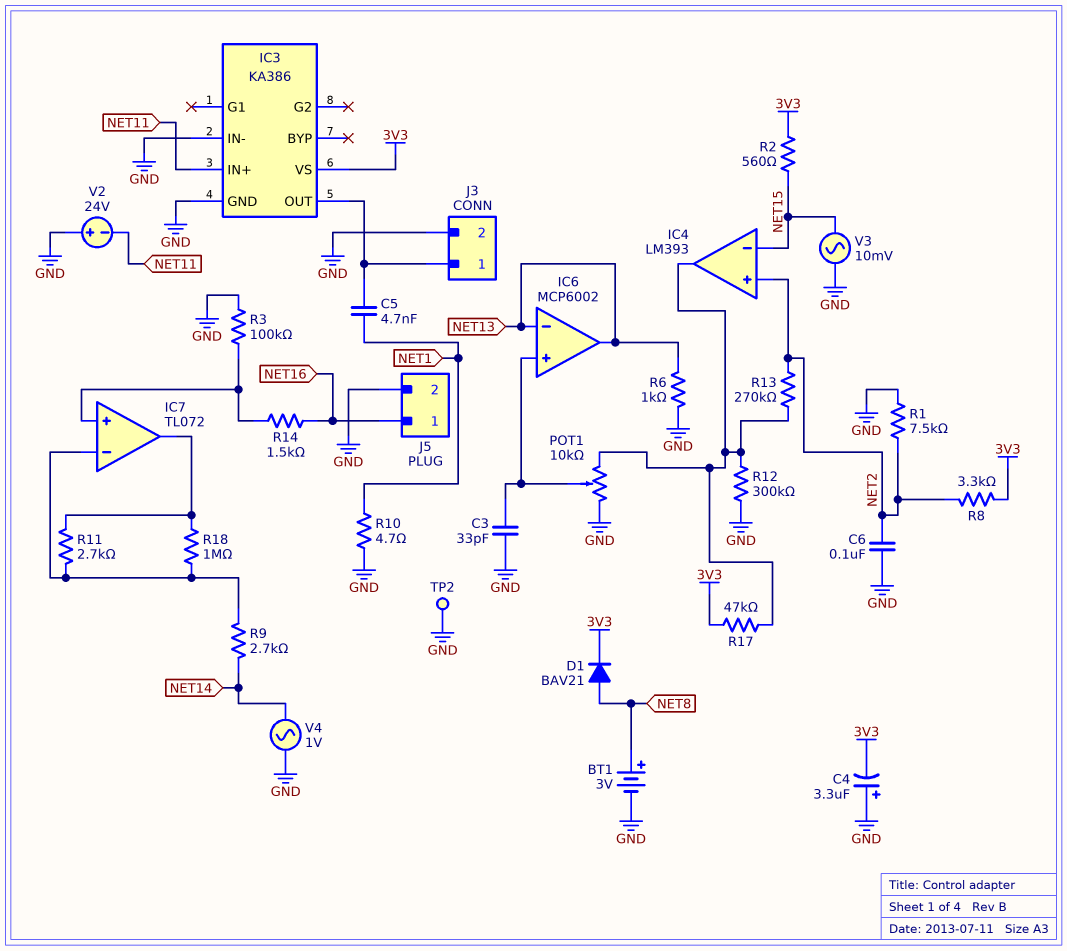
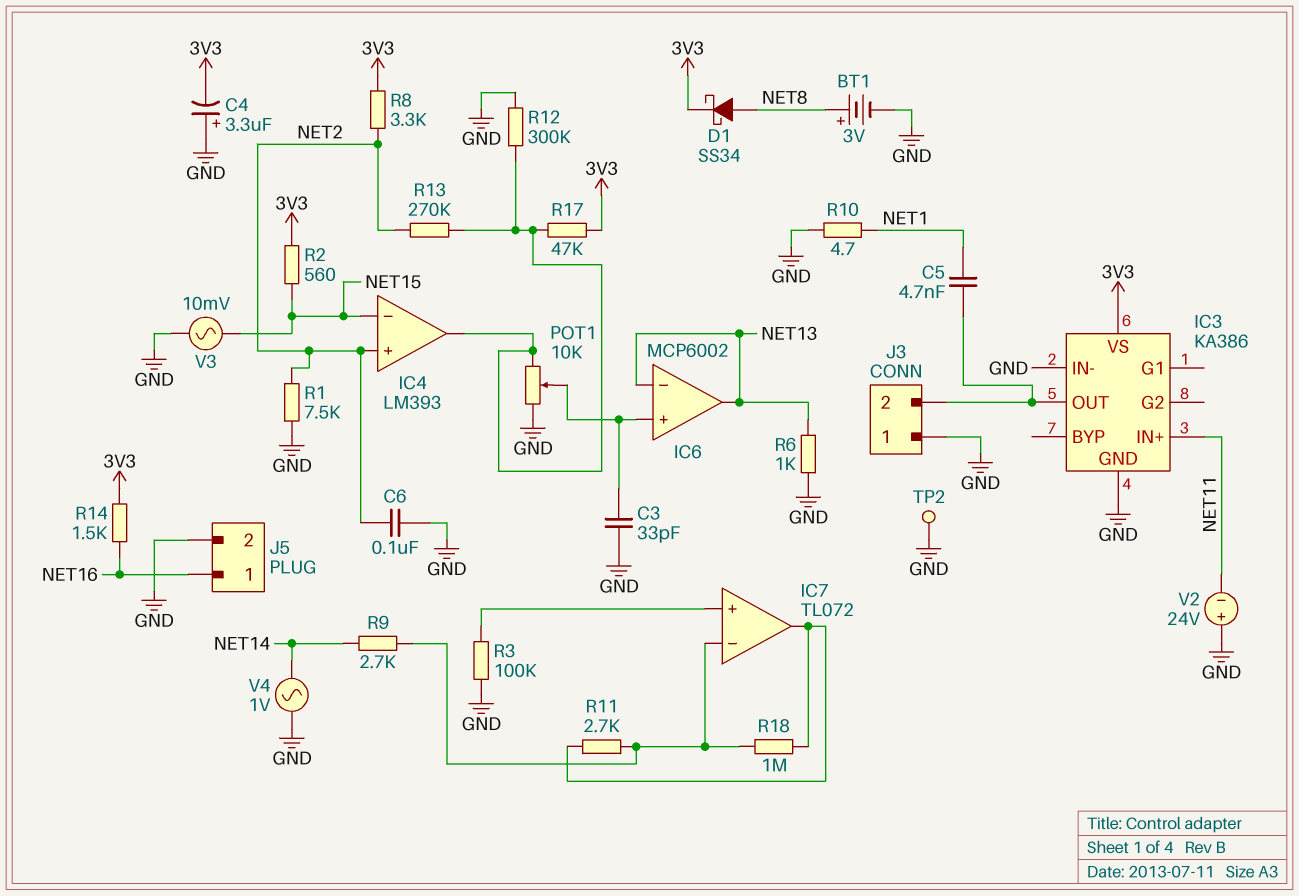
D1: diode BAV21 (A NET8, K 3V3) -> schottky SS34 (A NET8, K 3V3)
J3 pin 1: IC3/OUT -> GND
J3 pin 2: GND -> IC3/OUT
R14: 1.5k (IC7/in+, NET16) -> 1.5k (3V3, NET16)

